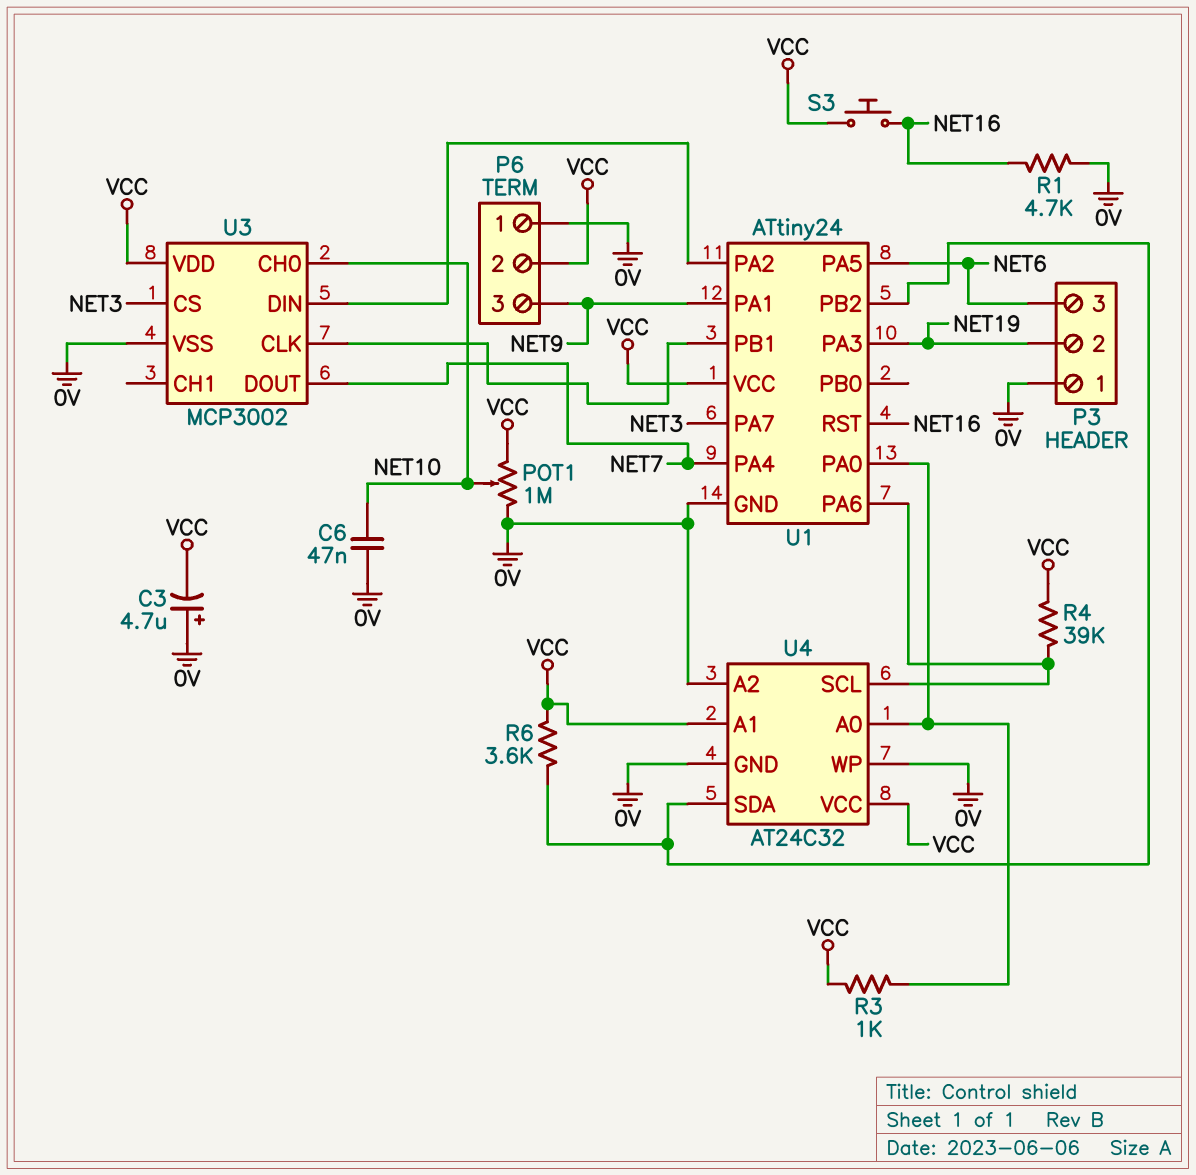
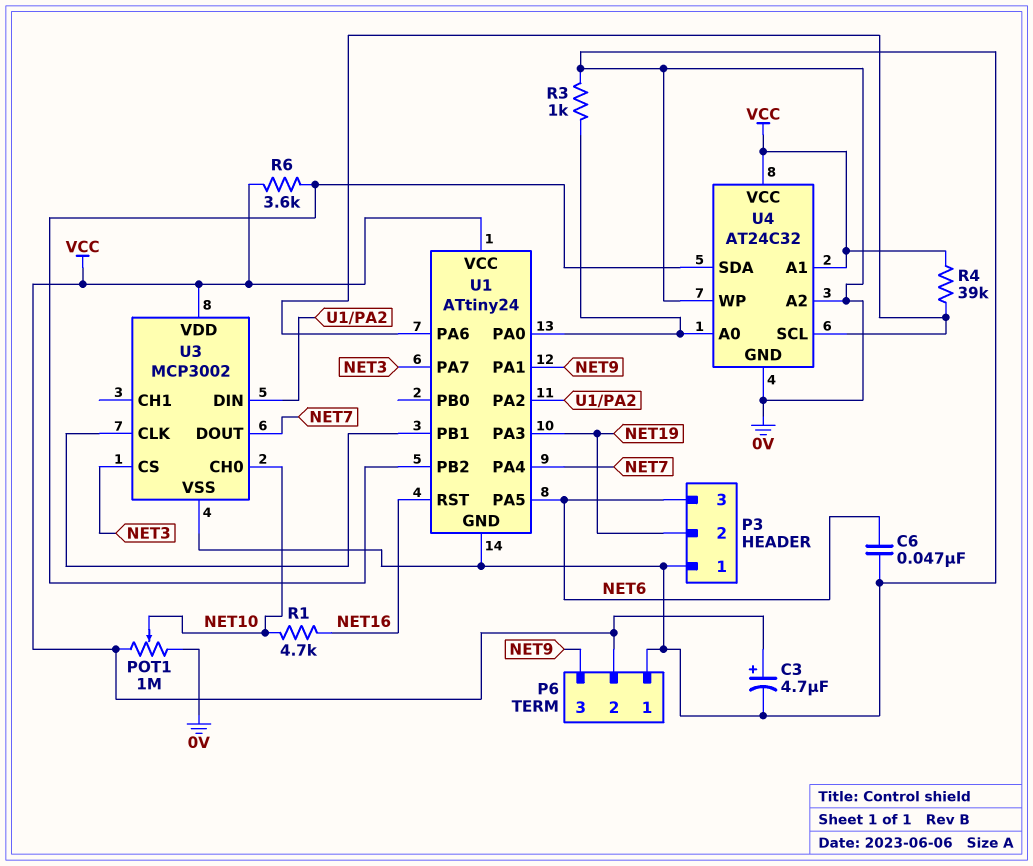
C3: 4.7uF (plus 0V, minus VCC) -> 4.7uF (plus VCC, minus 0V)
C6: 47nF (0V, NET10) -> 47nF (0V, NET6)
R1: 4.7k (0V, NET16) -> 4.7k (NET10, NET16)
R3: 1k (U1/PA0, VCC) -> 1k (0V, U1/PA0)
S3: button (NET16, VCC) -> none

